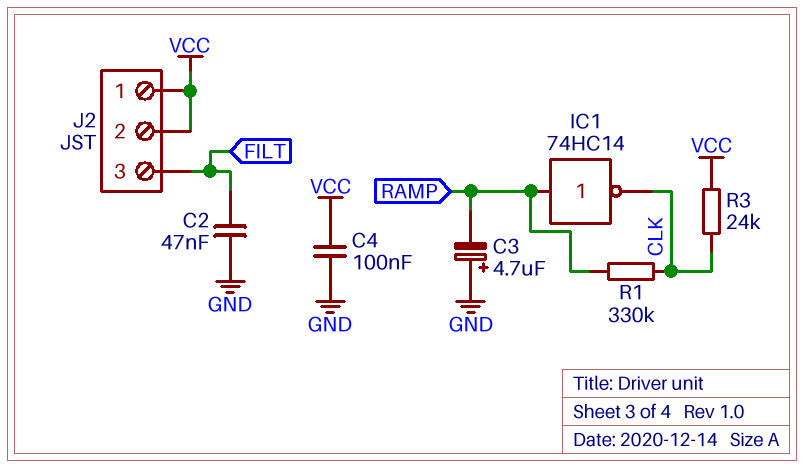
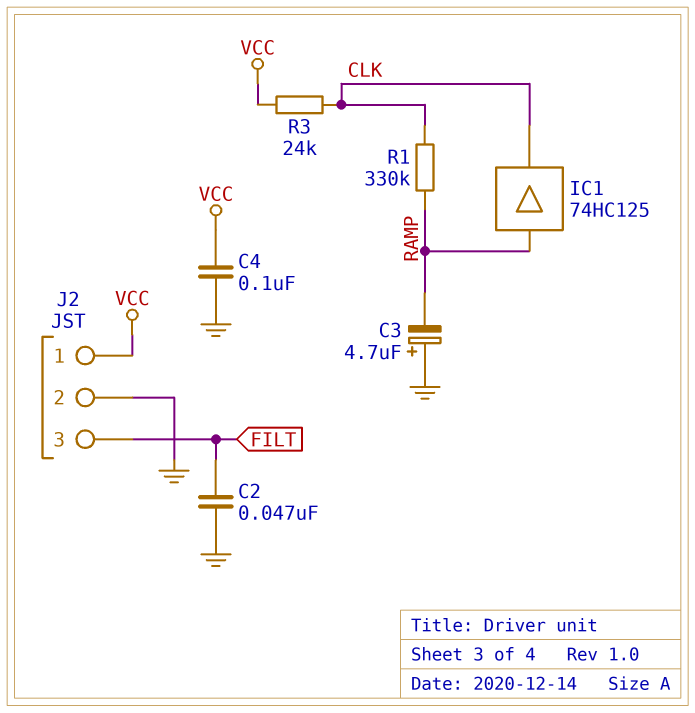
IC1: NOT 74HC14 (in RAMP, out CLK) -> buffer 74HC125 (in RAMP, out CLK)
J2 pin 2: VCC -> GND

